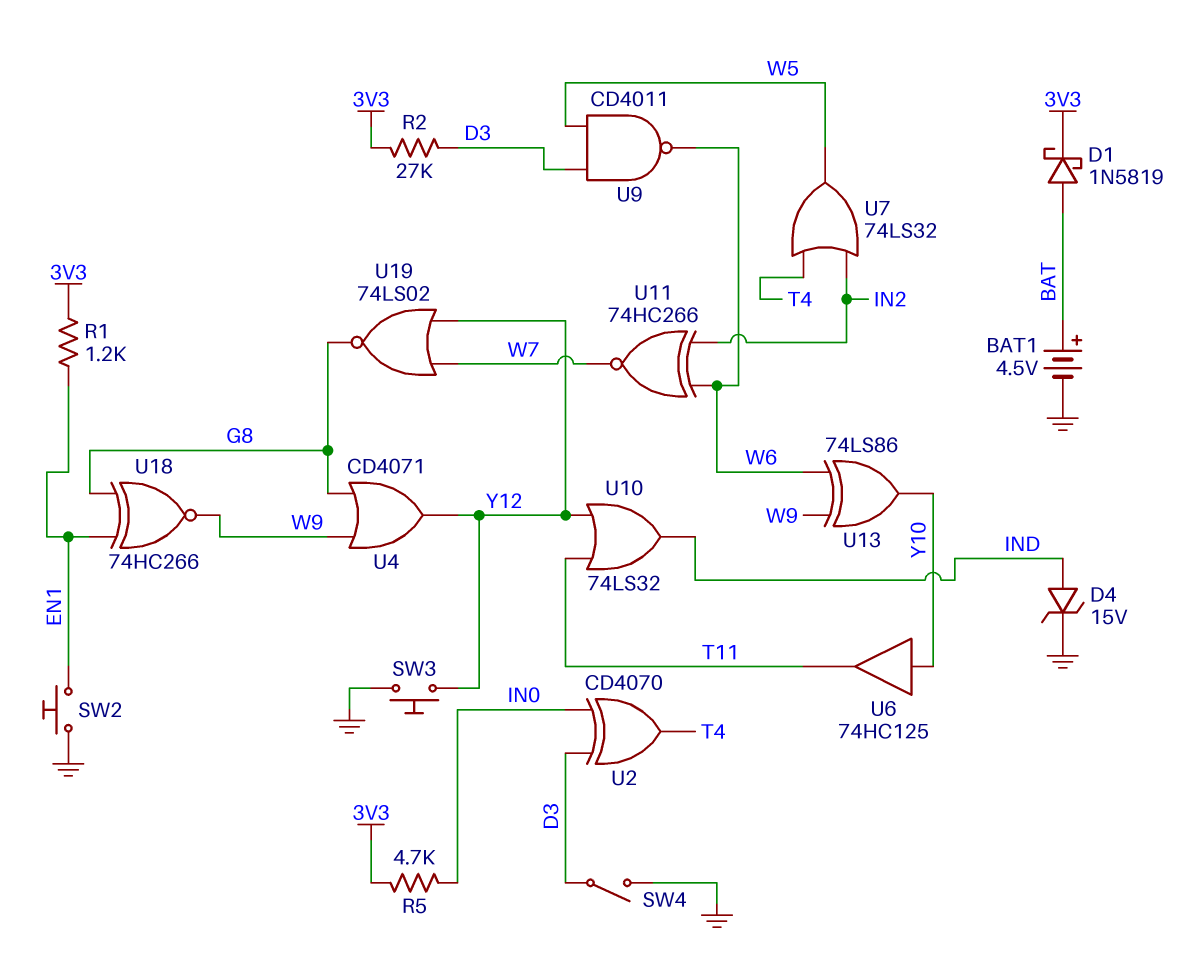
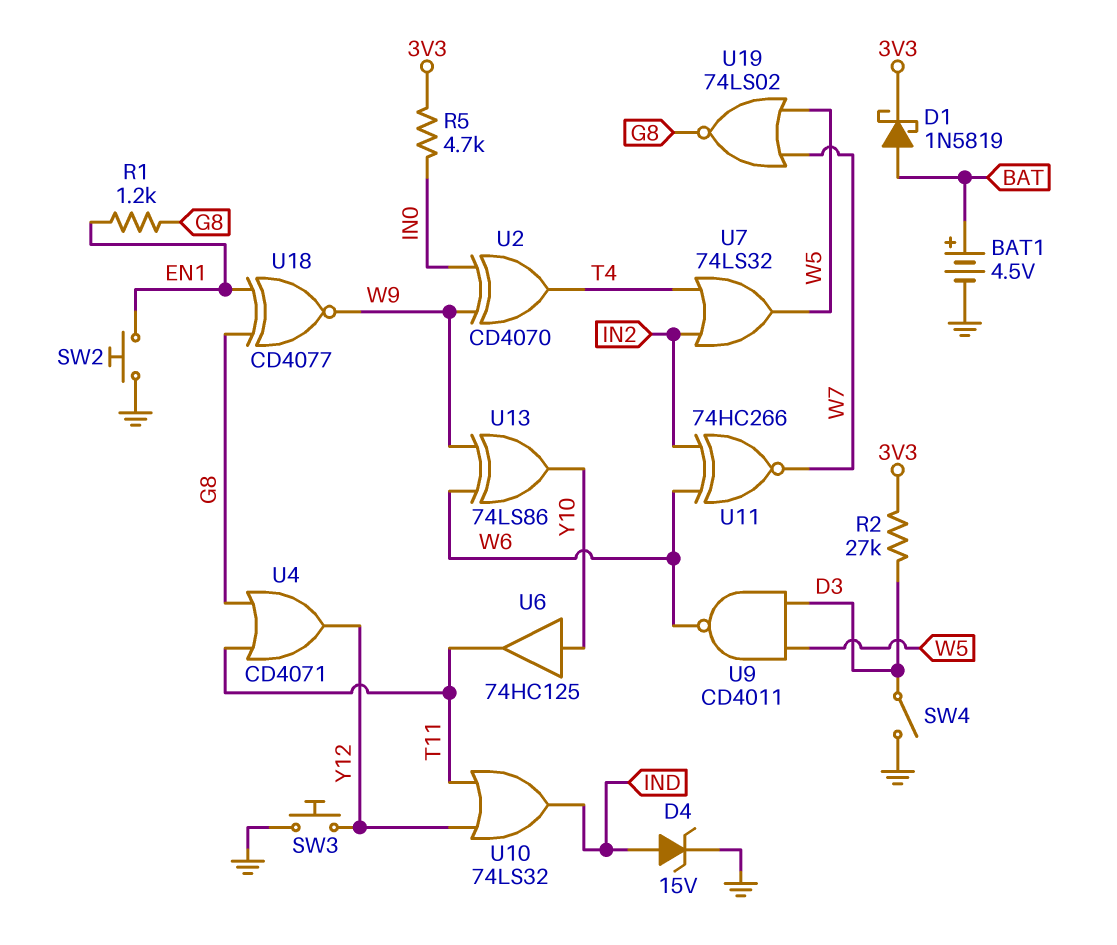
R1: 1.2k (3V3, EN1) -> 1.2k (EN1, G8)
U2: XOR CD4070 (in D3, in IN0, out T4) -> XOR CD4070 (in IN0, in W9, out T4)
U4: OR CD4071 (in G8, in W9, out Y12) -> OR CD4071 (in G8, in T11, out Y12)
U18: XNOR 74HC266 (in EN1, in G8, out W9) -> XNOR CD4077 (in EN1, in G8, out W9)
U19: NOR 74LS02 (in W7, in Y12, out G8) -> NOR 74LS02 (in W5, in W7, out G8)

